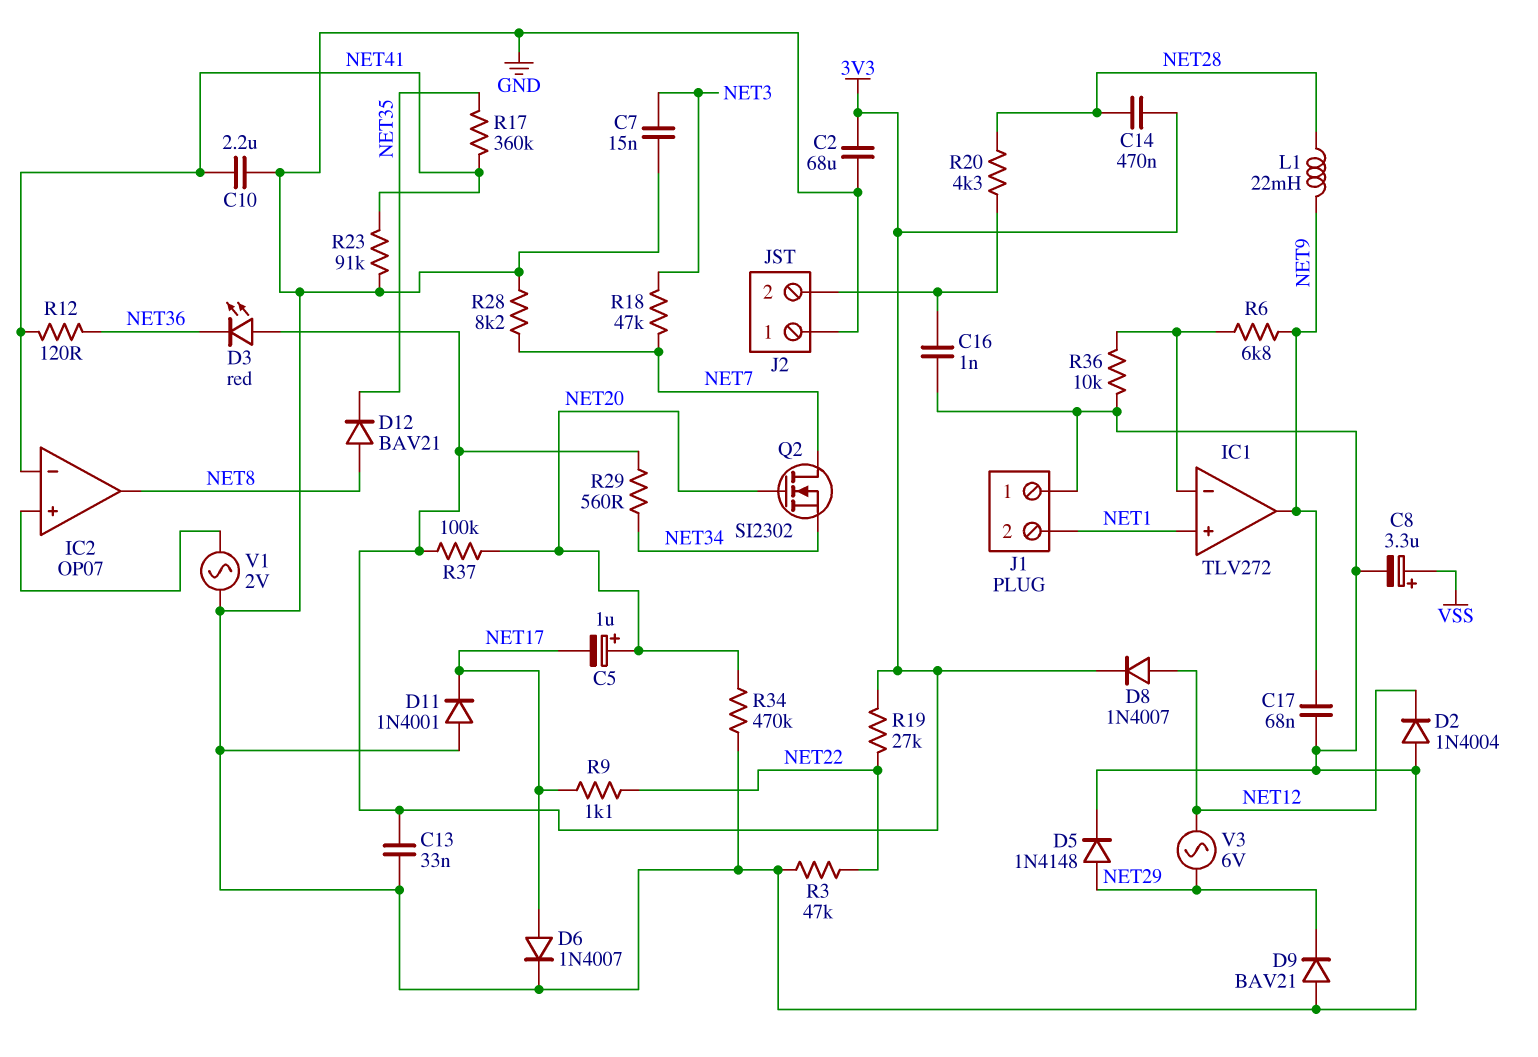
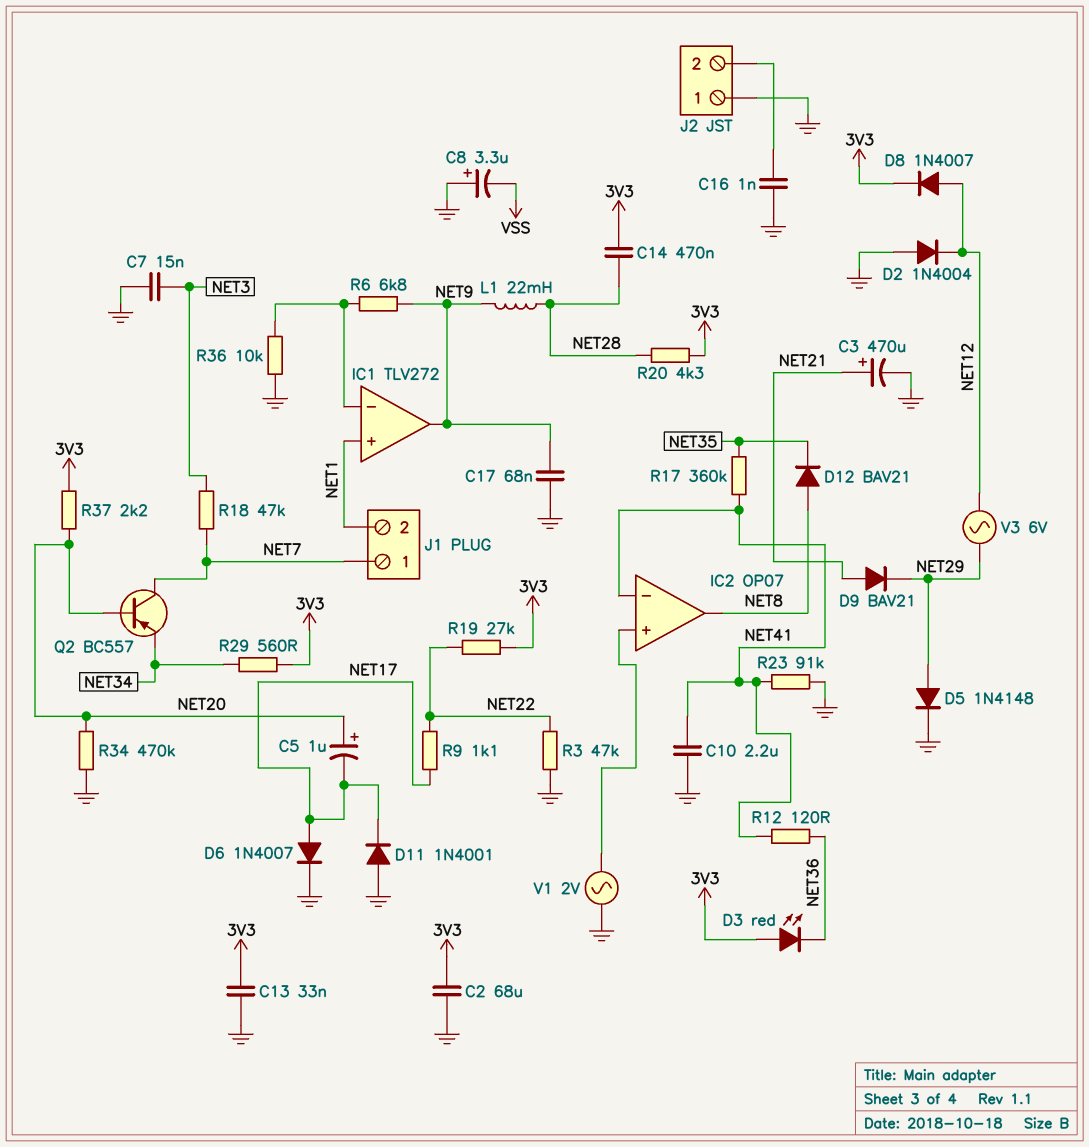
C3: none -> 470uF (plus NET21, minus GND)
C8: 3.3uF (plus VSS, minus GND) -> 3.3uF (plus GND, minus VSS)
D9: diode BAV21 (A GND, K NET29) -> diode BAV21 (A NET21, K NET29)
J1 pin 1: GND -> NET7
Q2: NMOS SI2302 (G NET20, D NET7, S NET34) -> PNP BC557 (B NET20, C NET7, E NET34)
R20: 4.3k (J2/2, NET28) -> 4.3k (3V3, NET28)
R28: 8.2k (GND, NET7) -> none
R37: 100k (3V3, NET20) -> 2.2k (3V3, NET20)

